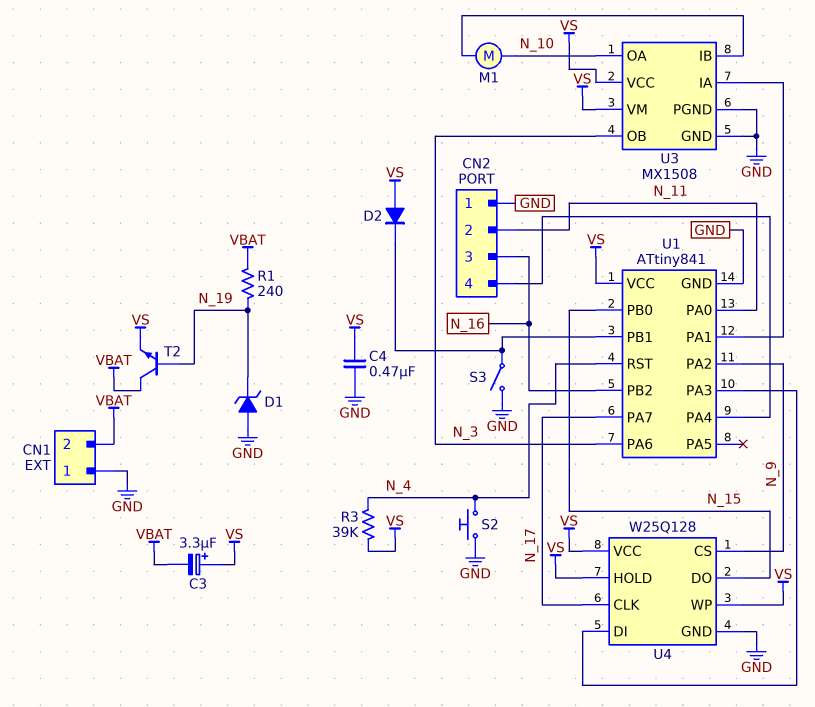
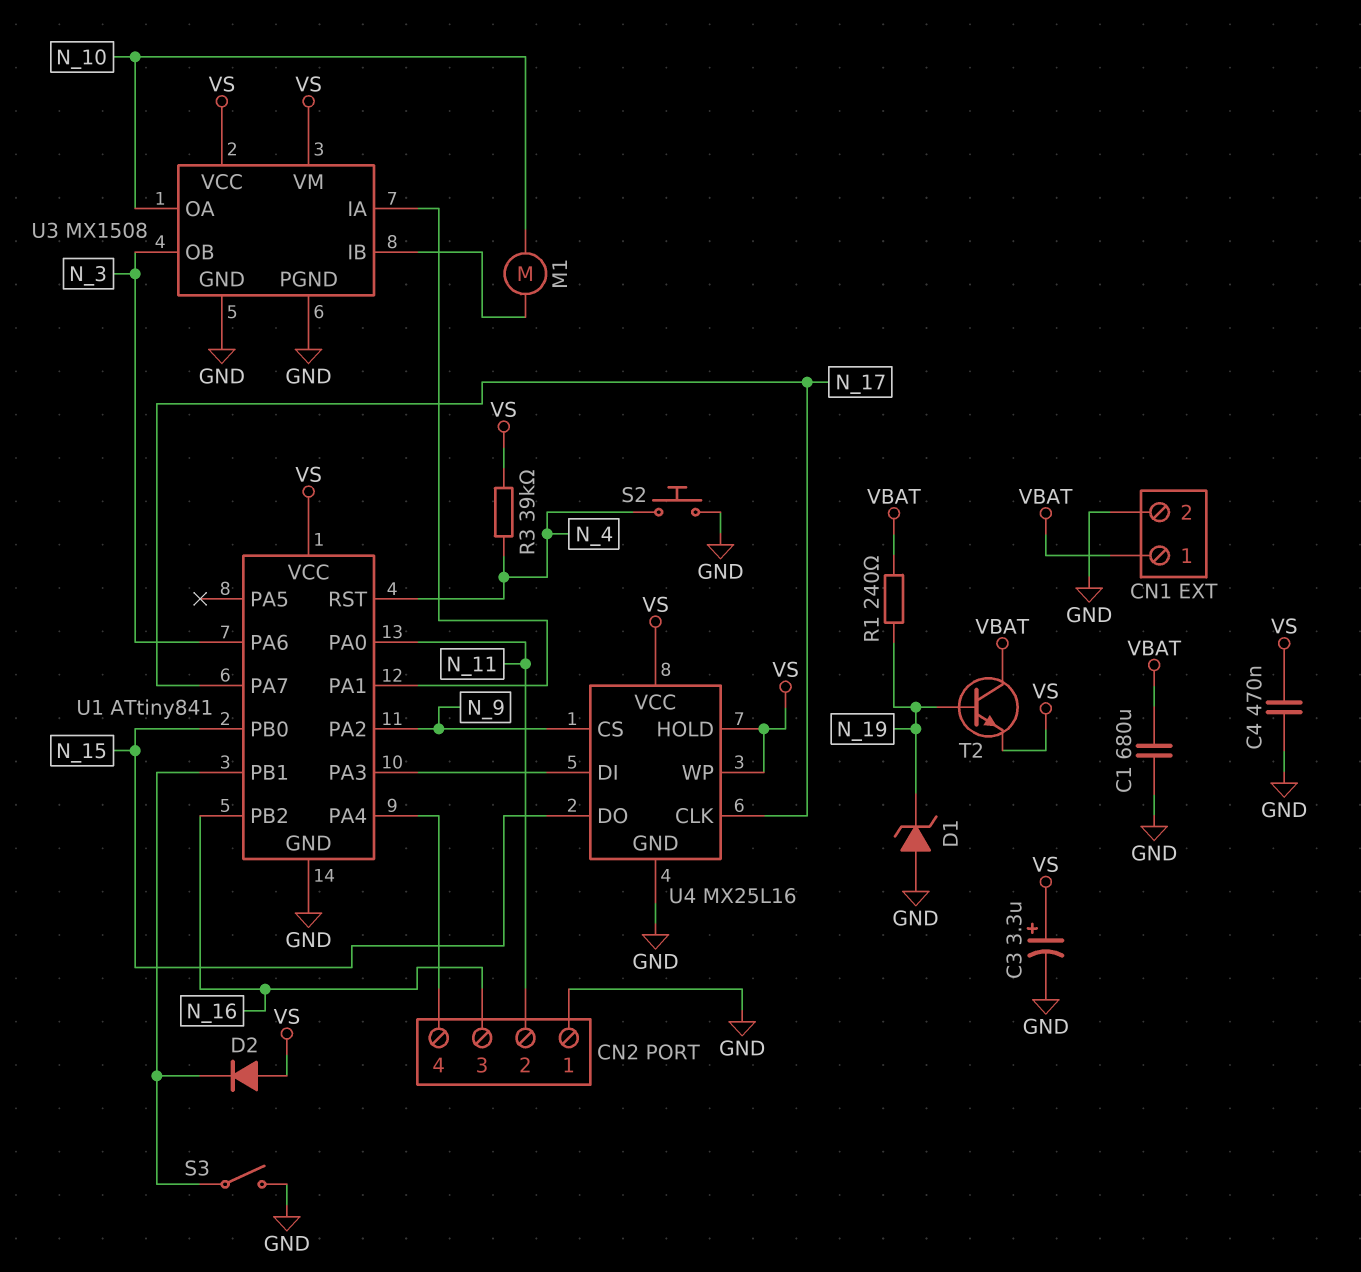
C1: none -> 680uF (GND, VBAT)
C3: 3.3uF (plus VS, minus VBAT) -> 3.3uF (plus VS, minus GND)
CN1 pin 1: GND -> VBAT
CN1 pin 2: VBAT -> GND
U4: W25Q128 -> MX25L16

